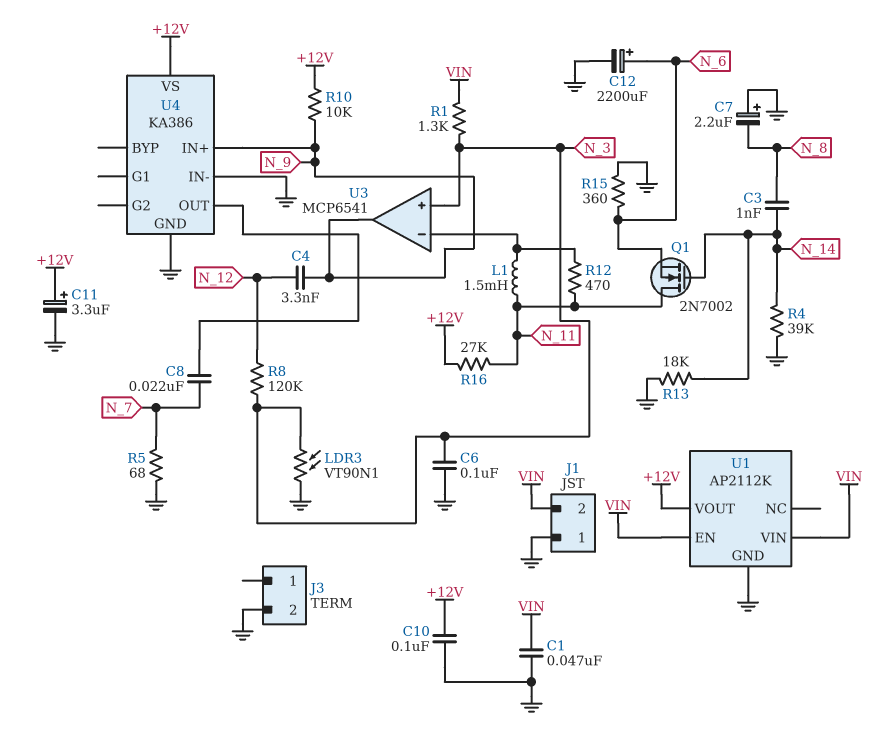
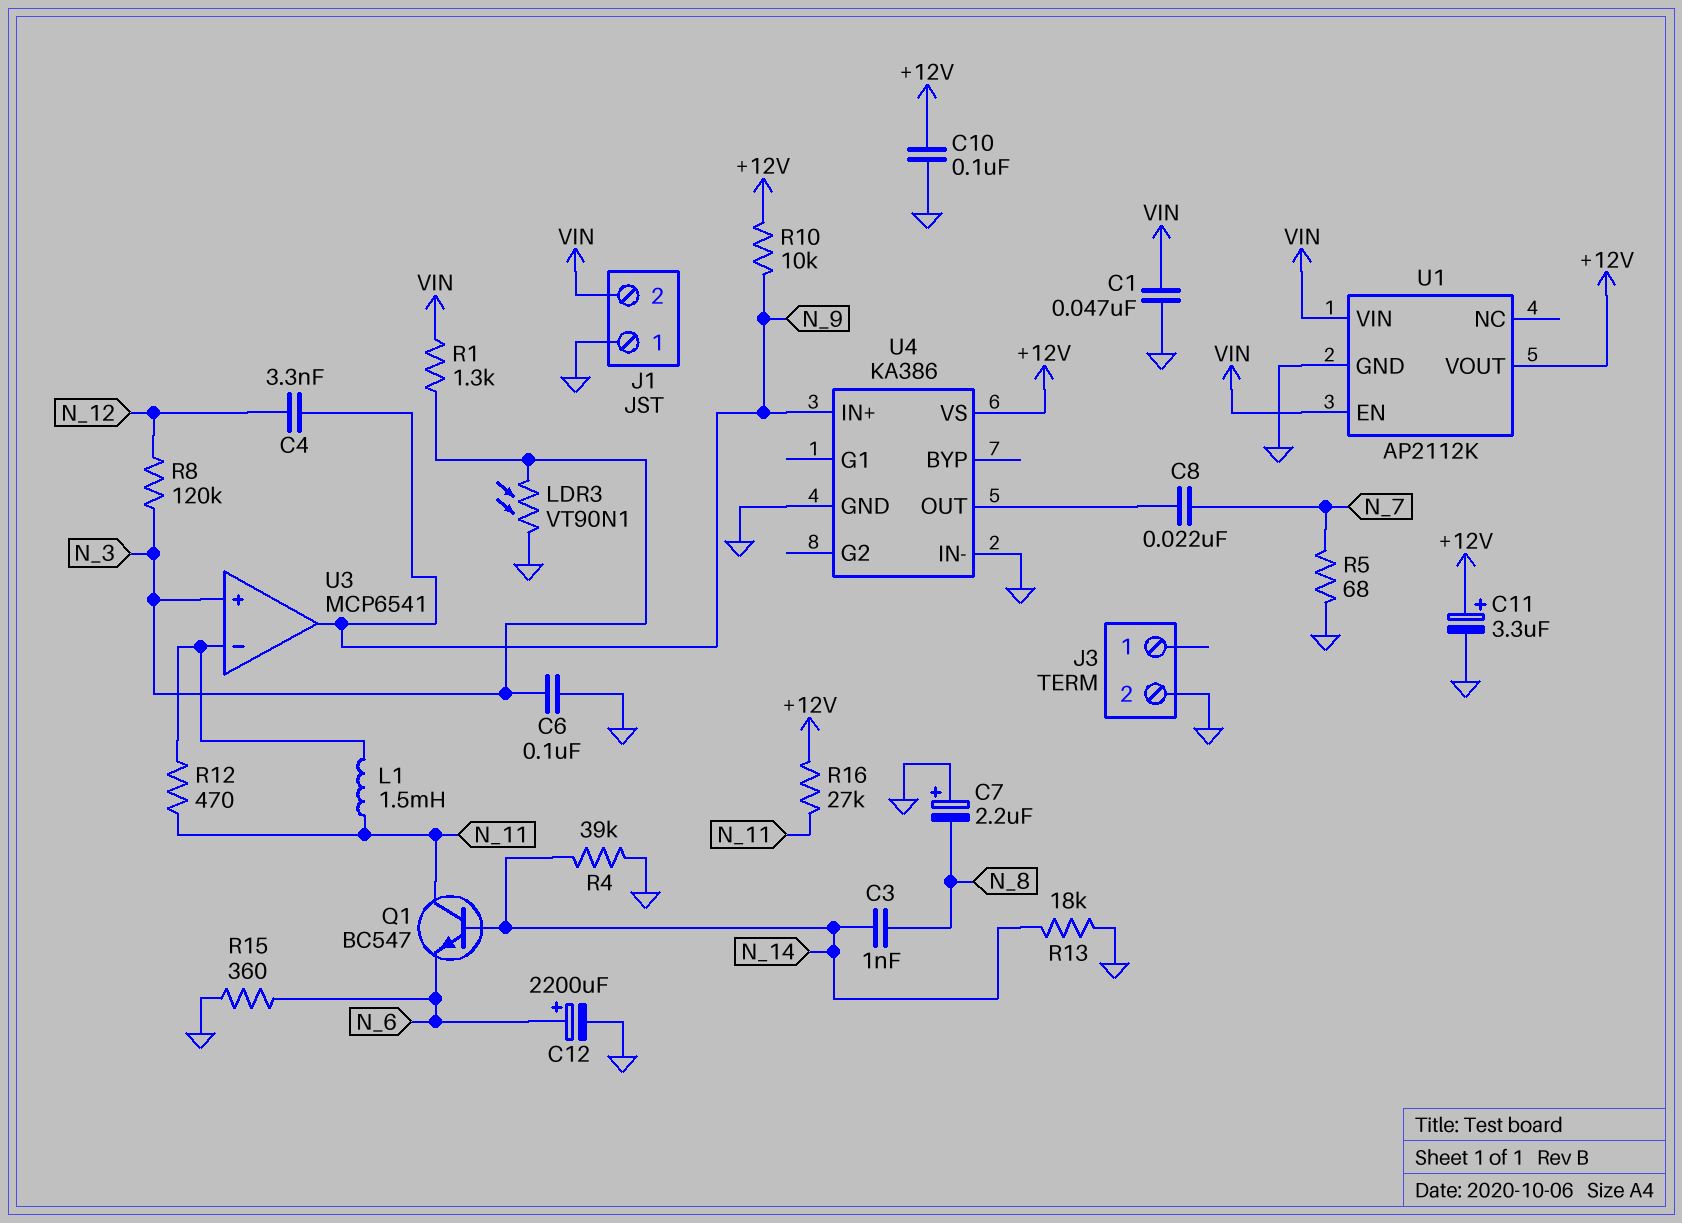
Q1: NMOS 2N7002 (G N_14, D N_11, S N_6) -> NPN BC547 (B N_14, C N_11, E N_6)

